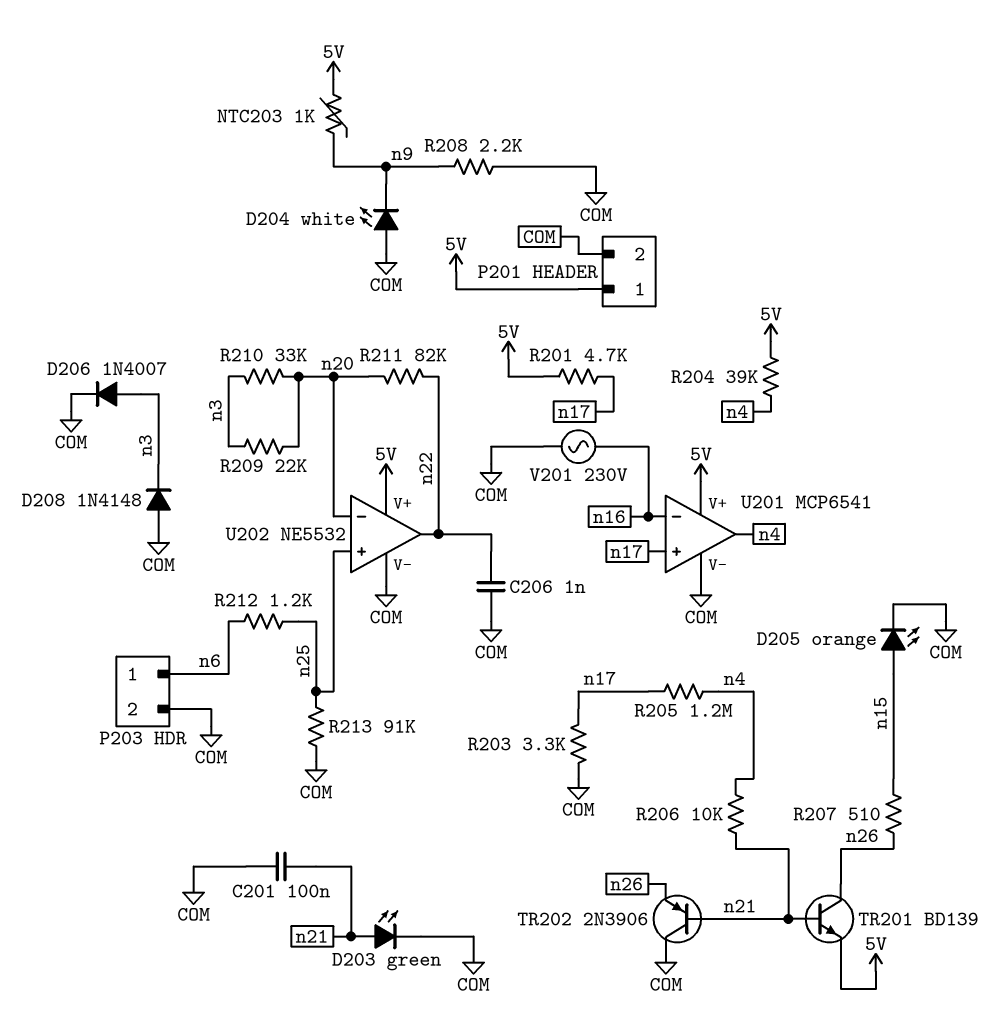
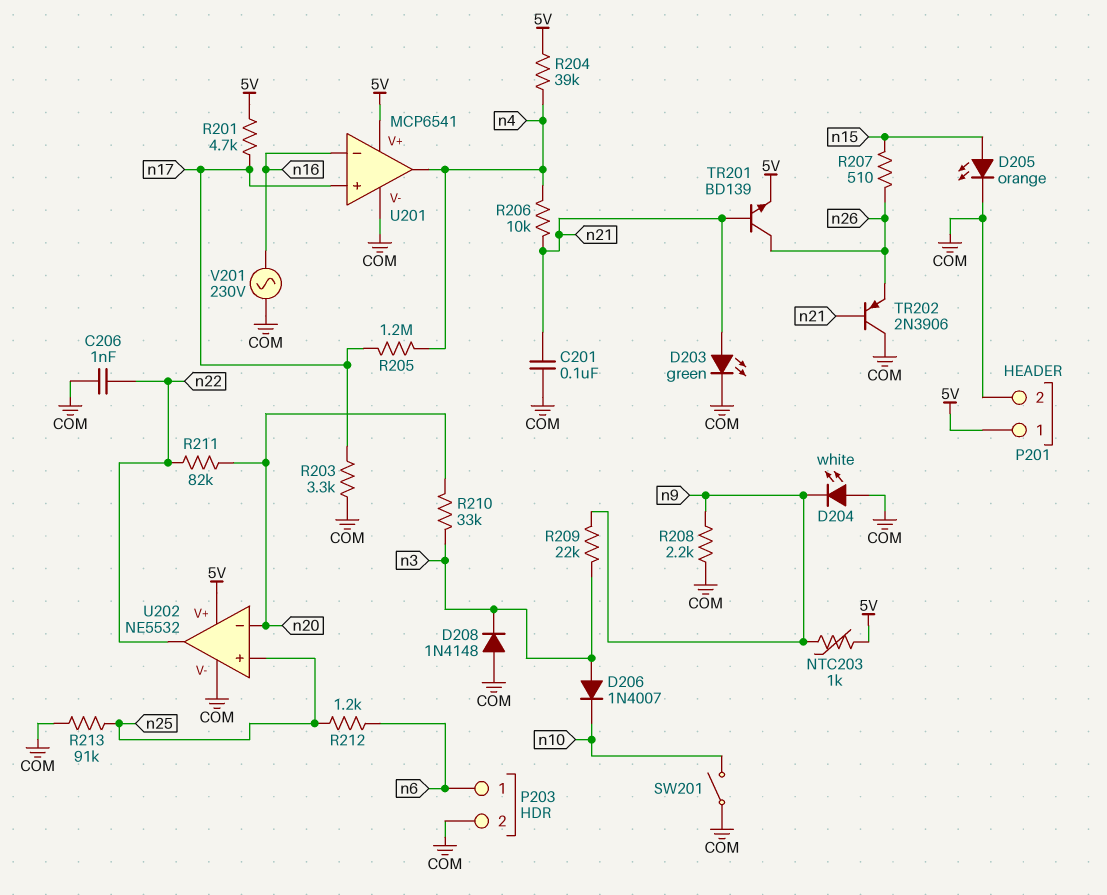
D206: diode 1N4007 (A n3, K COM) -> diode 1N4007 (A n3, K n10)
R209: 22k (n3, n20) -> 22k (n3, n9)
SW201: none -> switch (COM, n10)

